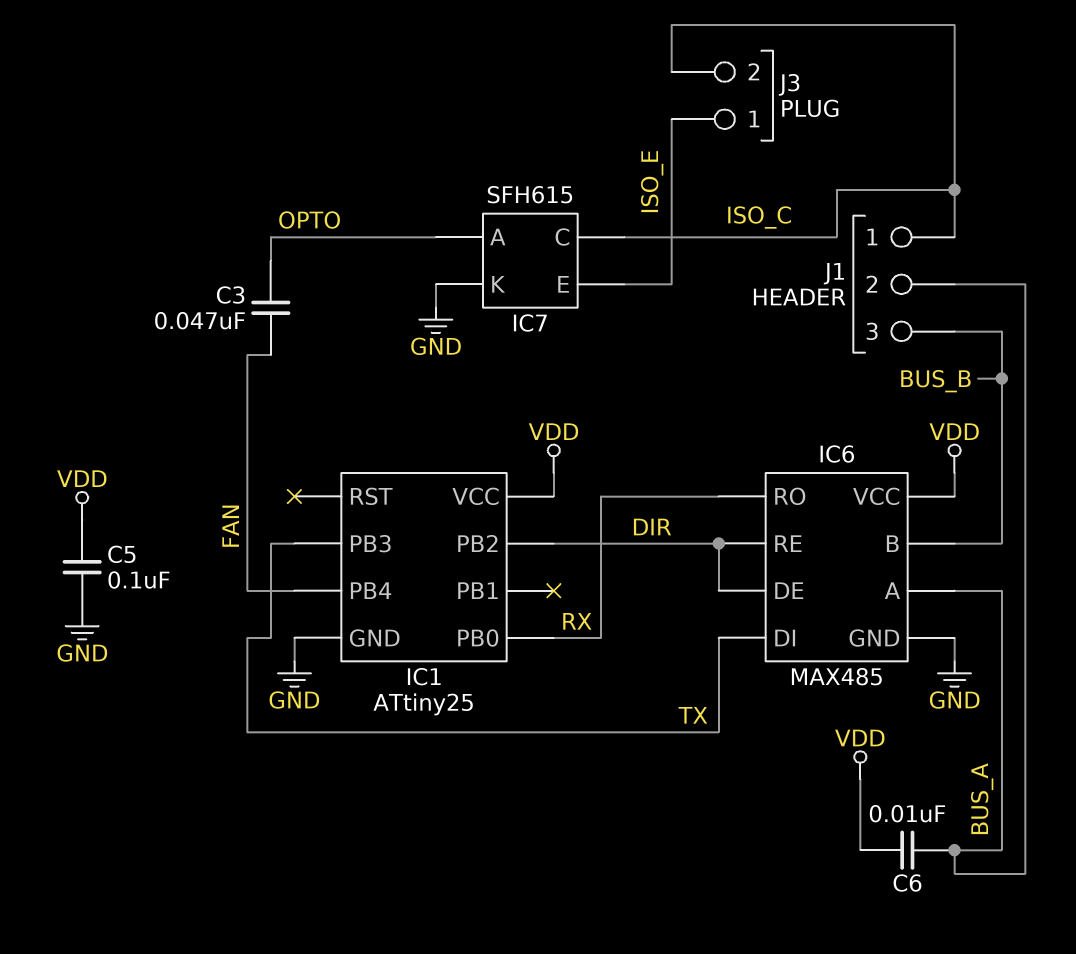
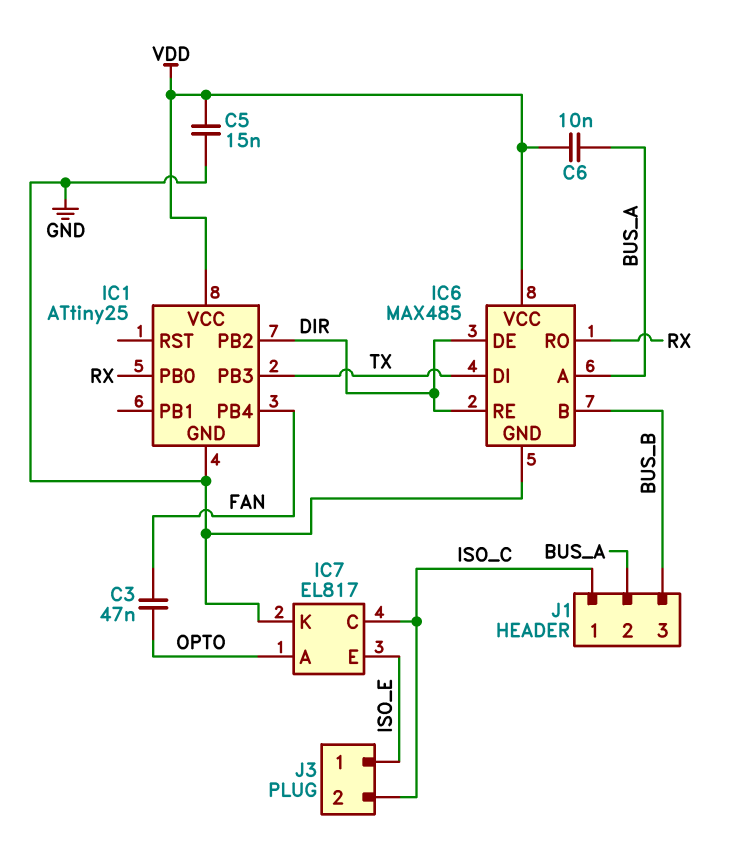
C5: 100nF (GND, VDD) -> 15nF (GND, VDD)
IC7: SFH615 -> EL817

